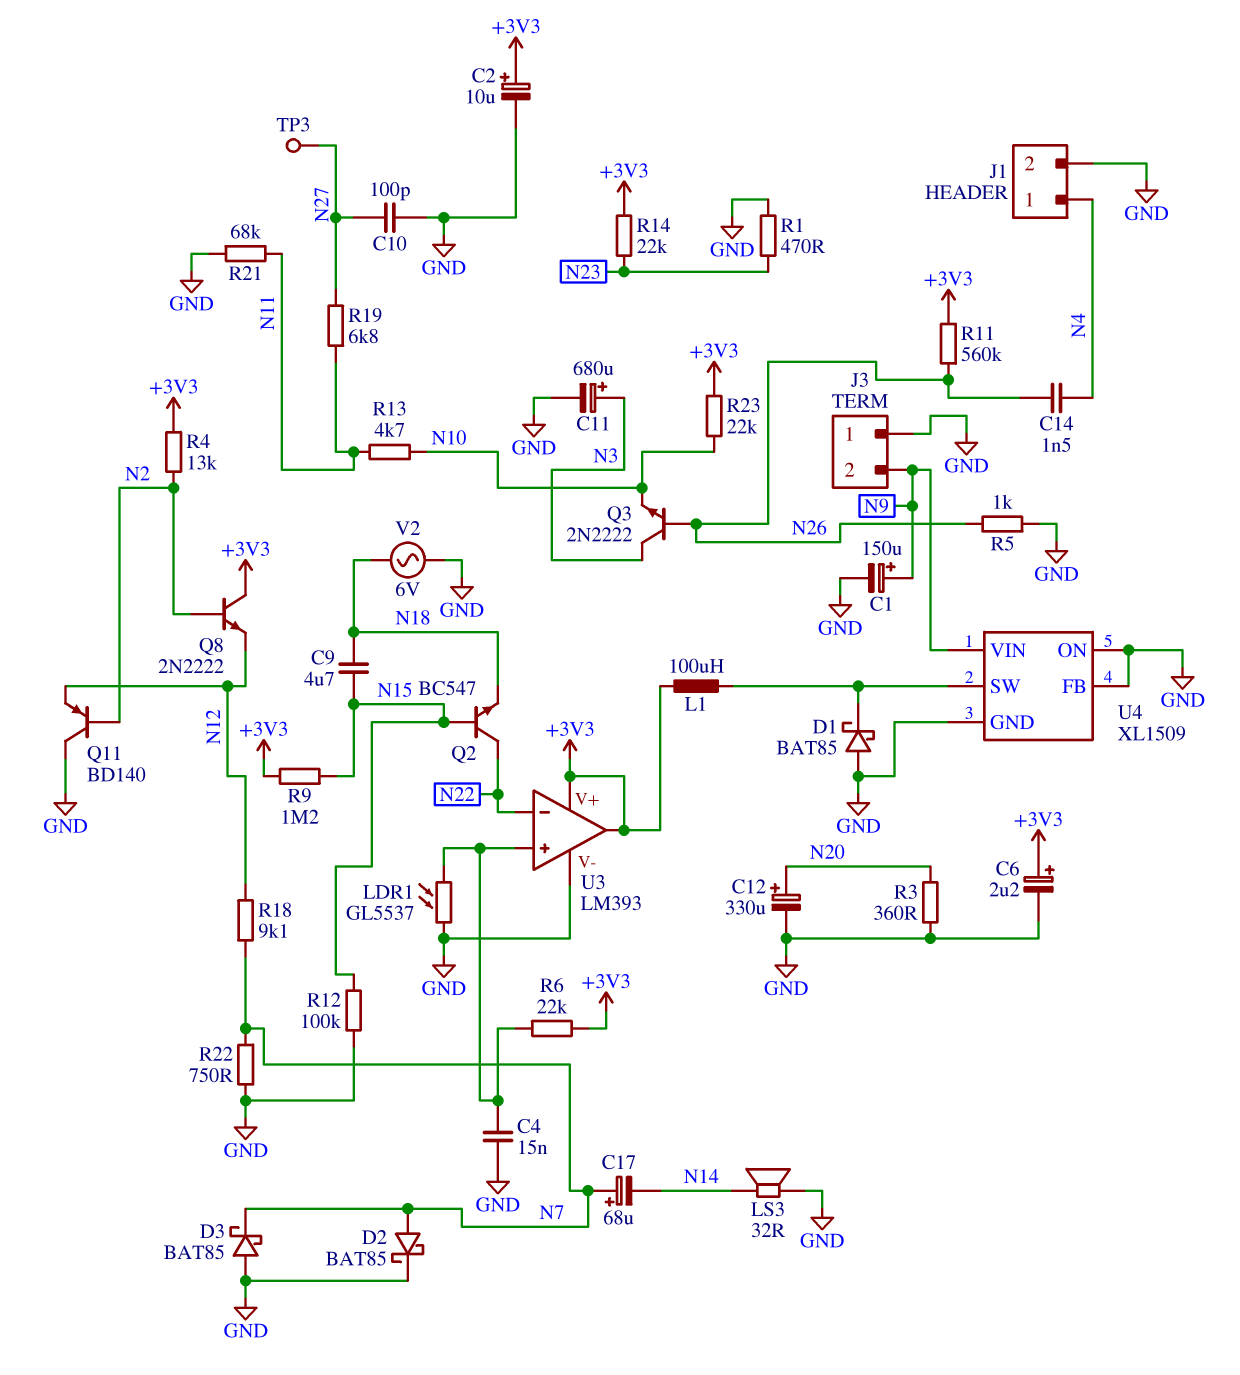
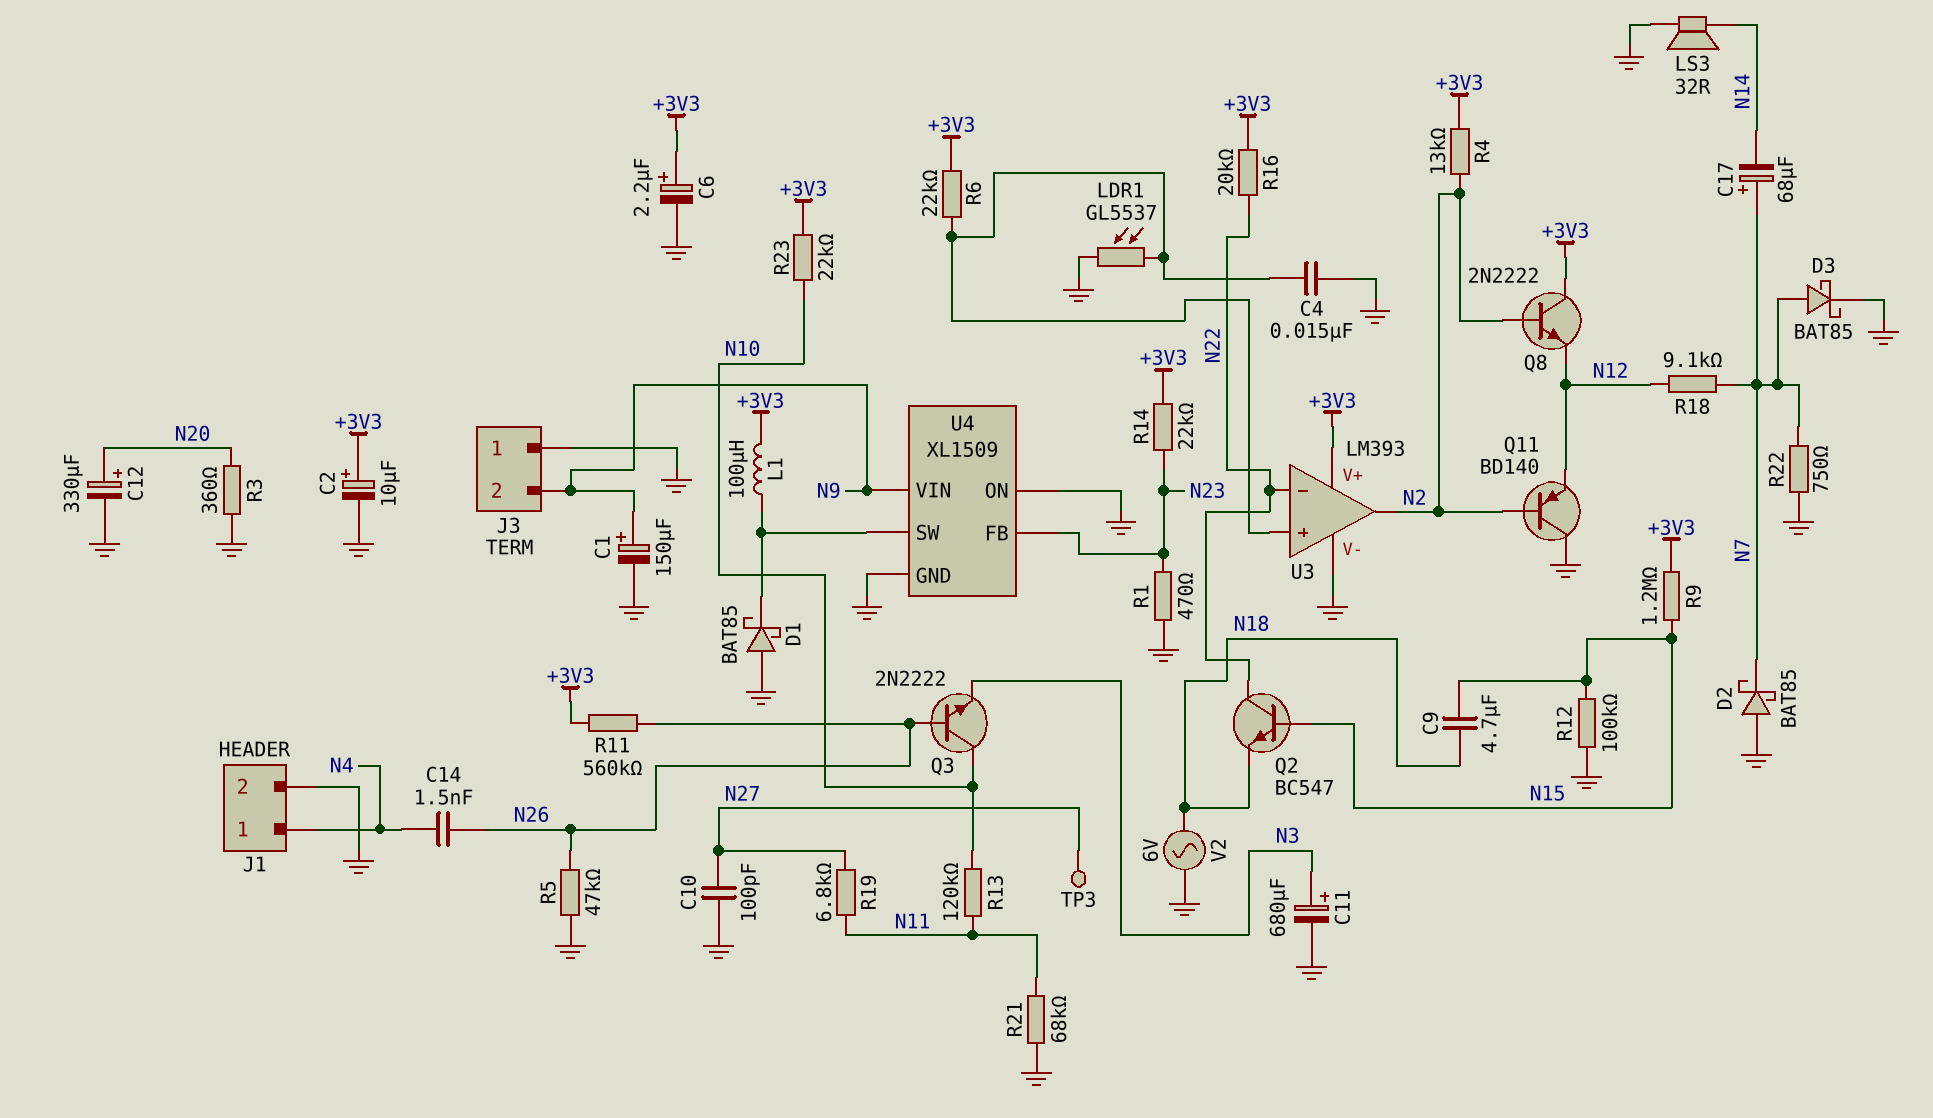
D2: schottky BAT85 (A N7, K GND) -> schottky BAT85 (A GND, K N7)
D3: schottky BAT85 (A GND, K N7) -> schottky BAT85 (A N7, K GND)
Q3: NPN 2N2222 (B N26, C N3, E N10) -> NPN 2N2222 (B N26, C N10, E N3)
R5: 1k (GND, N26) -> 47k (GND, N26)
R13: 4.7k (N10, N11) -> 120k (N10, N11)
R16: none -> 20k (+3V3, N22)
U3 pin out: +3V3 -> N2
U4 pin FB: GND -> N23

